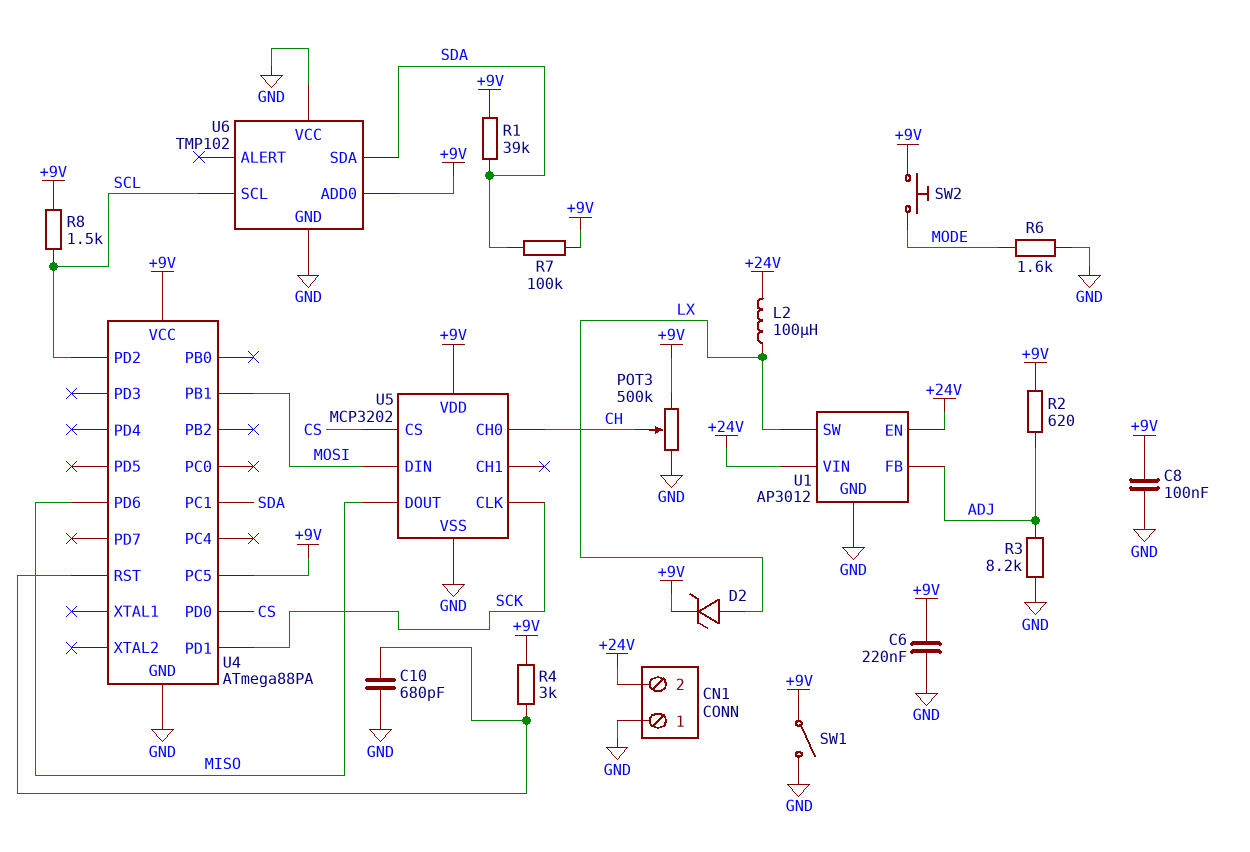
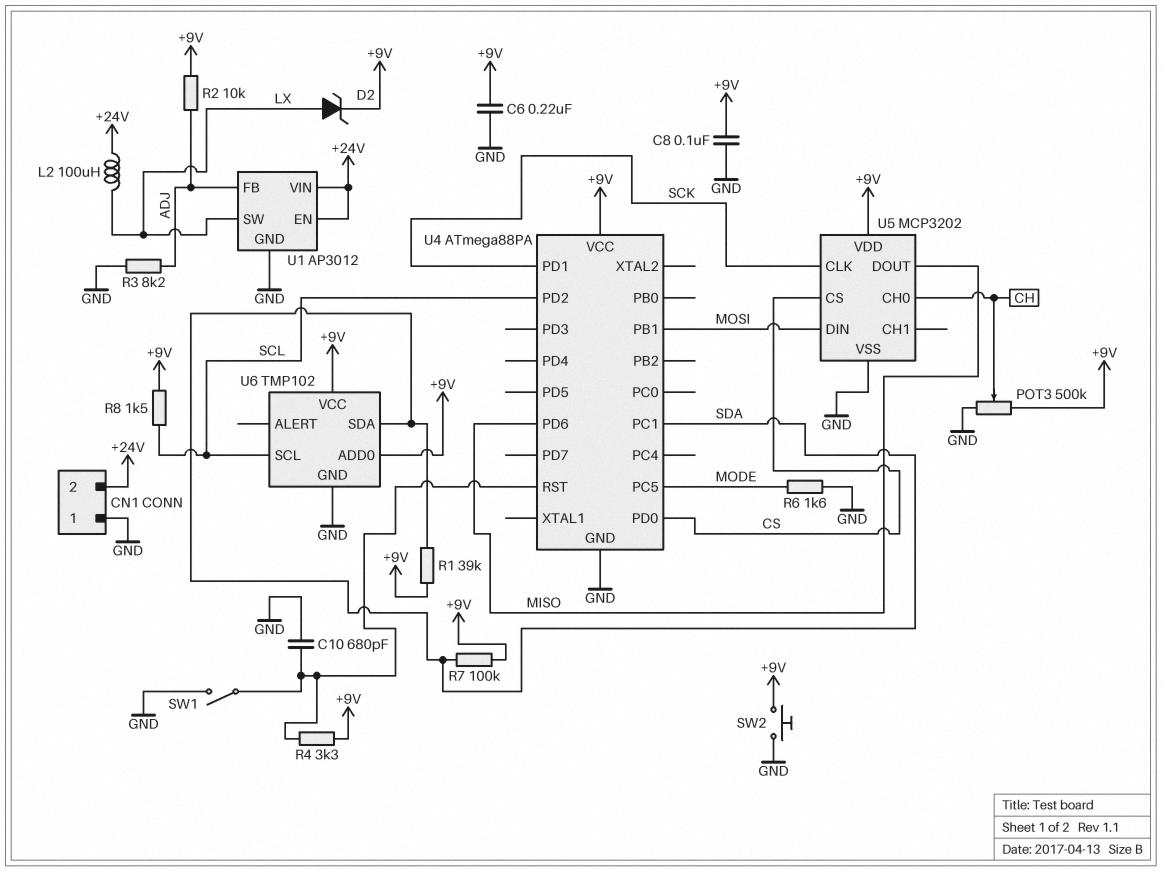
R2: 620 (+9V, ADJ) -> 10k (+9V, ADJ)
R4: 3k (+9V, U4/RST) -> 3.3k (+9V, U4/RST)
SW1: switch (+9V, GND) -> switch (GND, U4/RST)
SW2: button (+9V, MODE) -> button (+9V, GND)
U4 pin PC5: +9V -> MODE
U6 pin VCC: GND -> +9V

